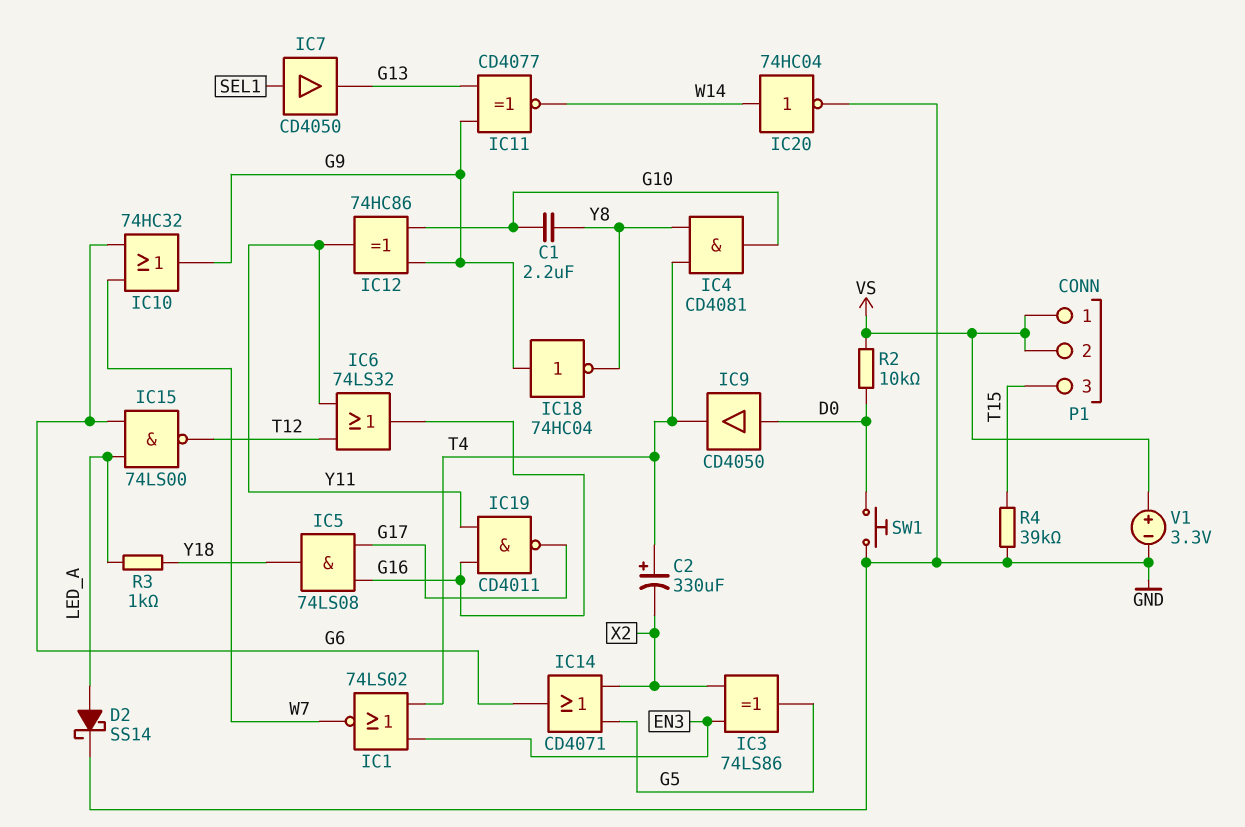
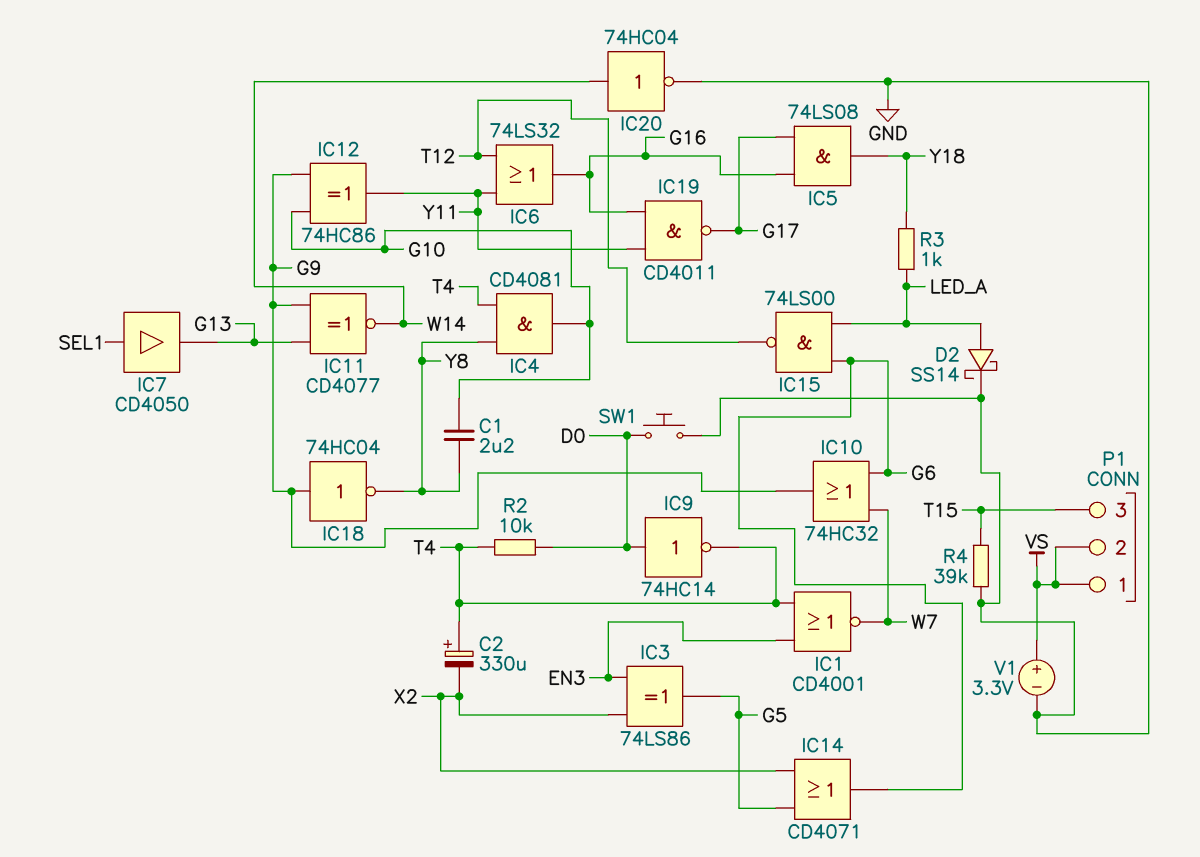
IC1: NOR 74LS02 (in EN3, in T4, out W7) -> NOR CD4001 (in EN3, in T4, out W7)
IC9: buffer CD4050 (in D0, out T4) -> NOT 74HC14 (in D0, out T4)
R2: 10k (D0, VS) -> 10k (D0, T4)

